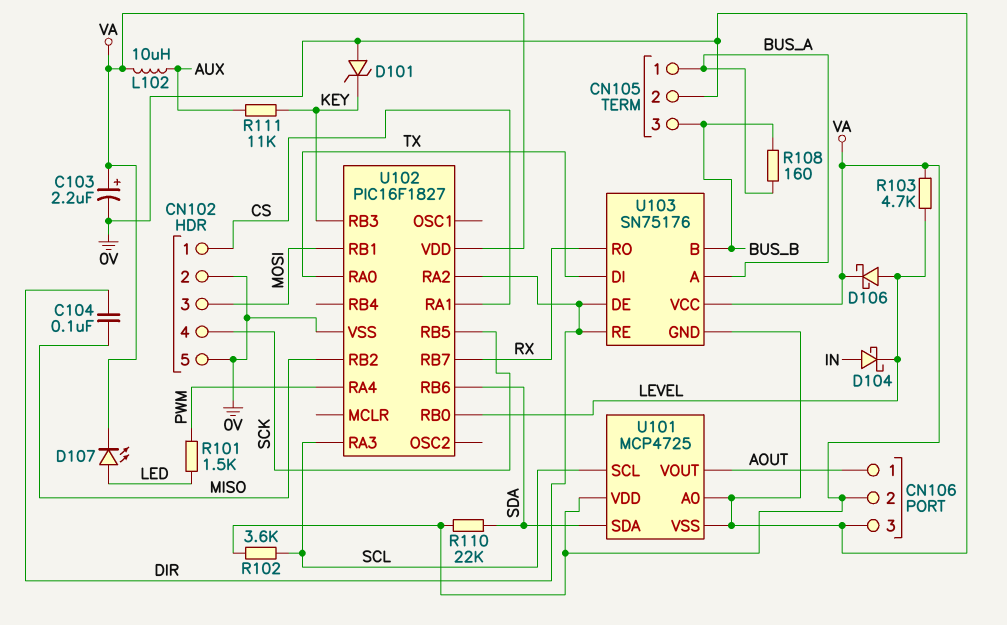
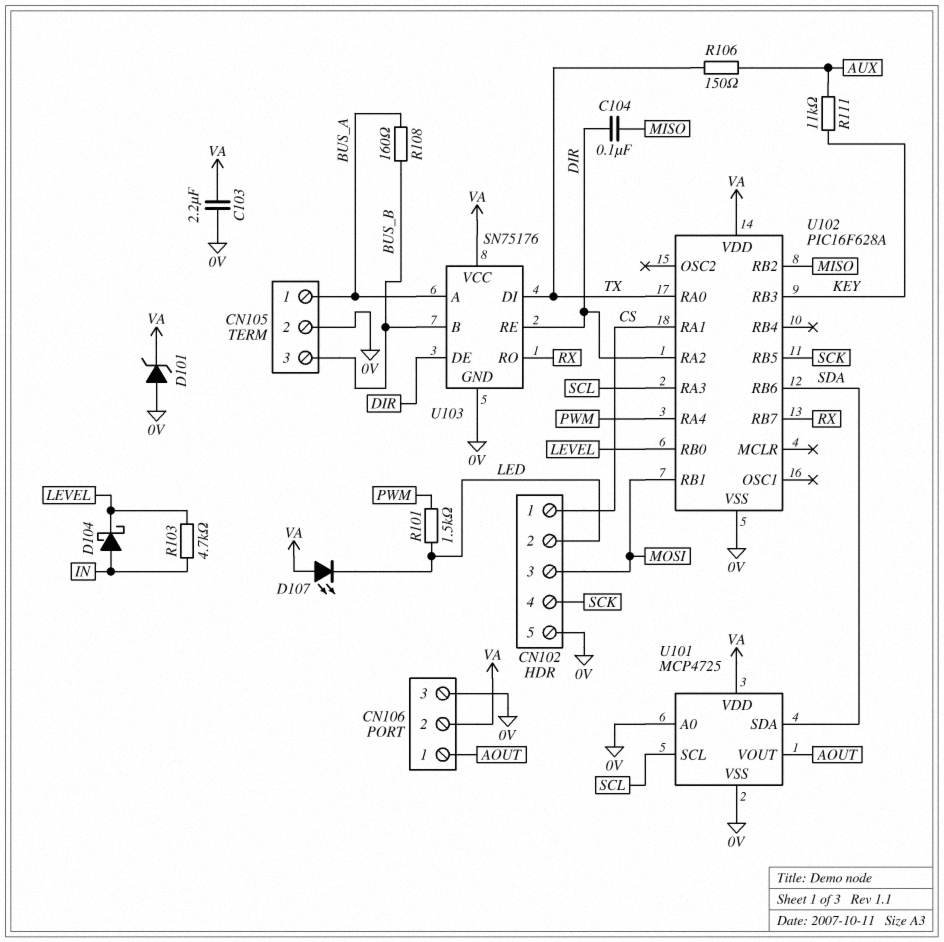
C103: 2.2uF (plus VA, minus 0V) -> 2.2uF (0V, VA)
CN102 pin 2: 0V -> LED
D101: zener (A 0V, K KEY) -> zener (A 0V, K VA)
D106: schottky (A LEVEL, K VA) -> none
D107: LED (A LED, K VA) -> LED (A VA, K LED)
L102: 10uH (AUX, VA) -> none
R102: 3.6k (SCL, VA) -> none
R103: 4.7k (LEVEL, VA) -> 4.7k (IN, LEVEL)
R106: none -> 150 (AUX, TX)
R110: 22k (SDA, VA) -> none
U102: PIC16F1827 -> PIC16F628A

